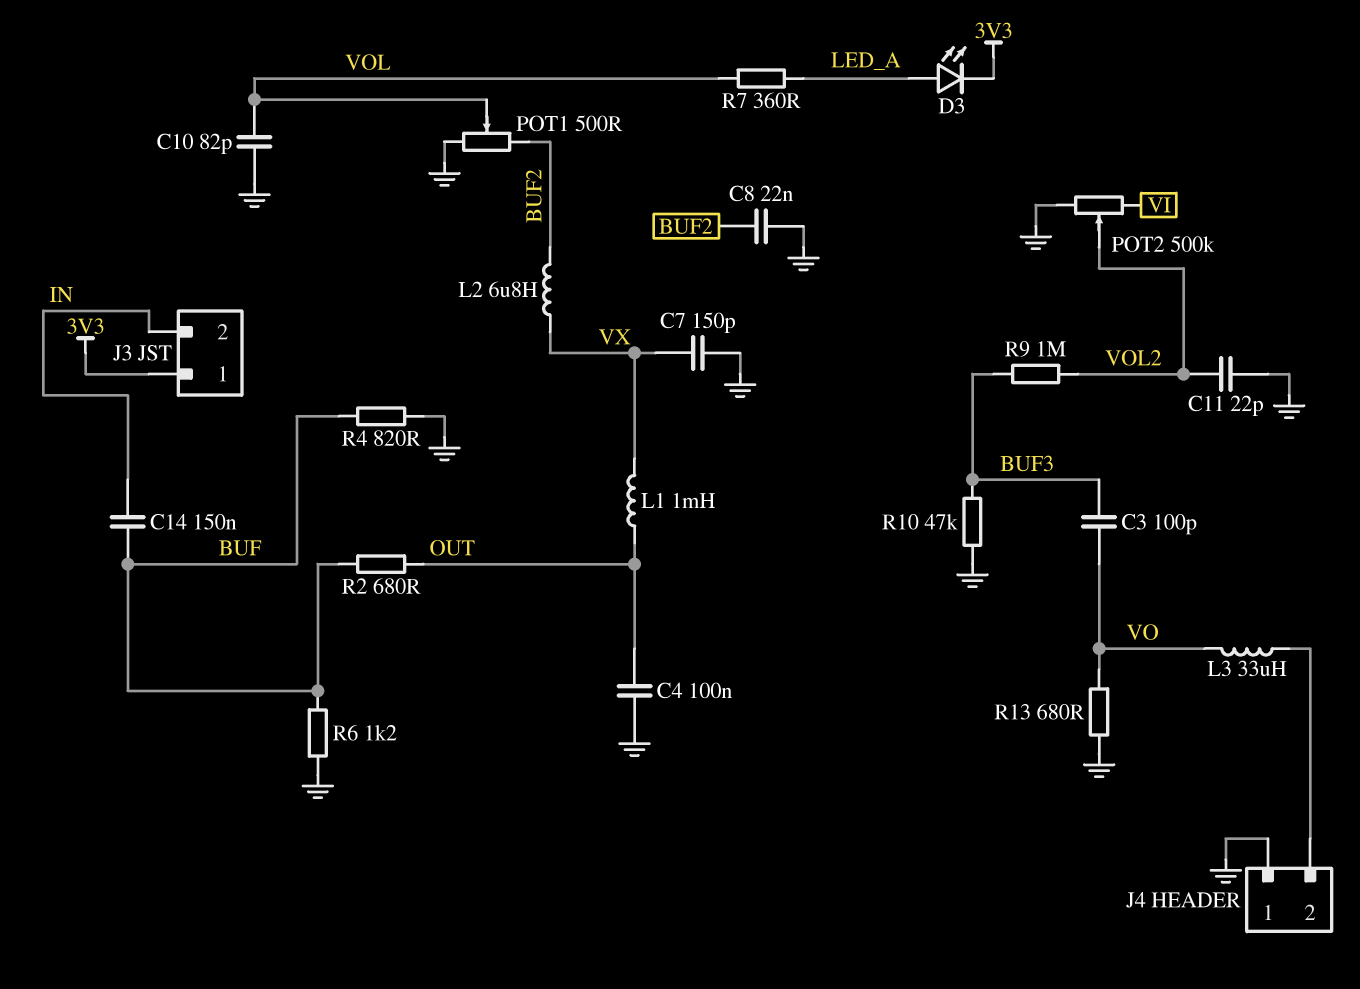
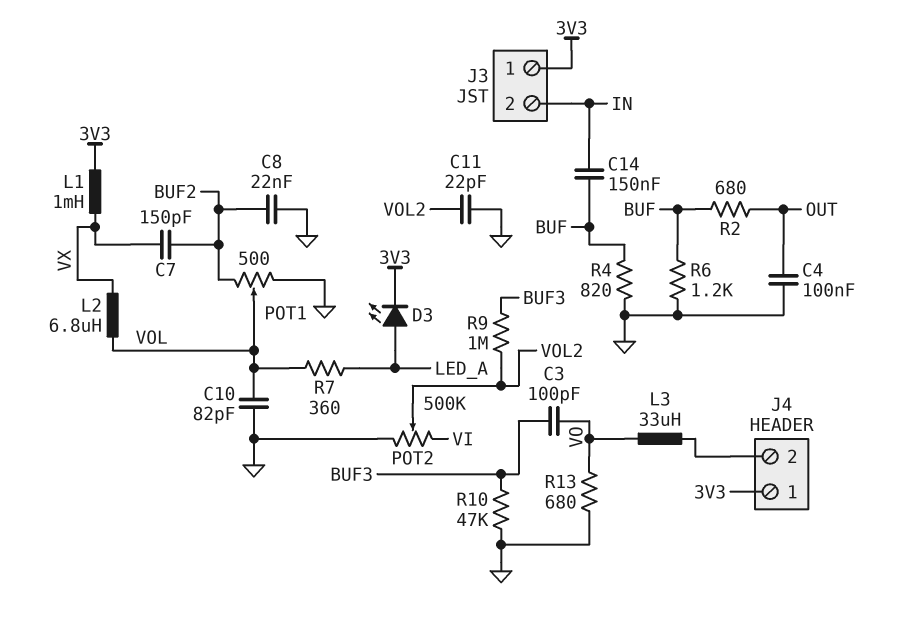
C7: 150pF (GND, VX) -> 150pF (BUF2, VX)
J4 pin 1: GND -> 3V3
L1: 1mH (OUT, VX) -> 1mH (3V3, VX)
L2: 6.8uH (BUF2, VX) -> 6.8uH (VOL, VX)

